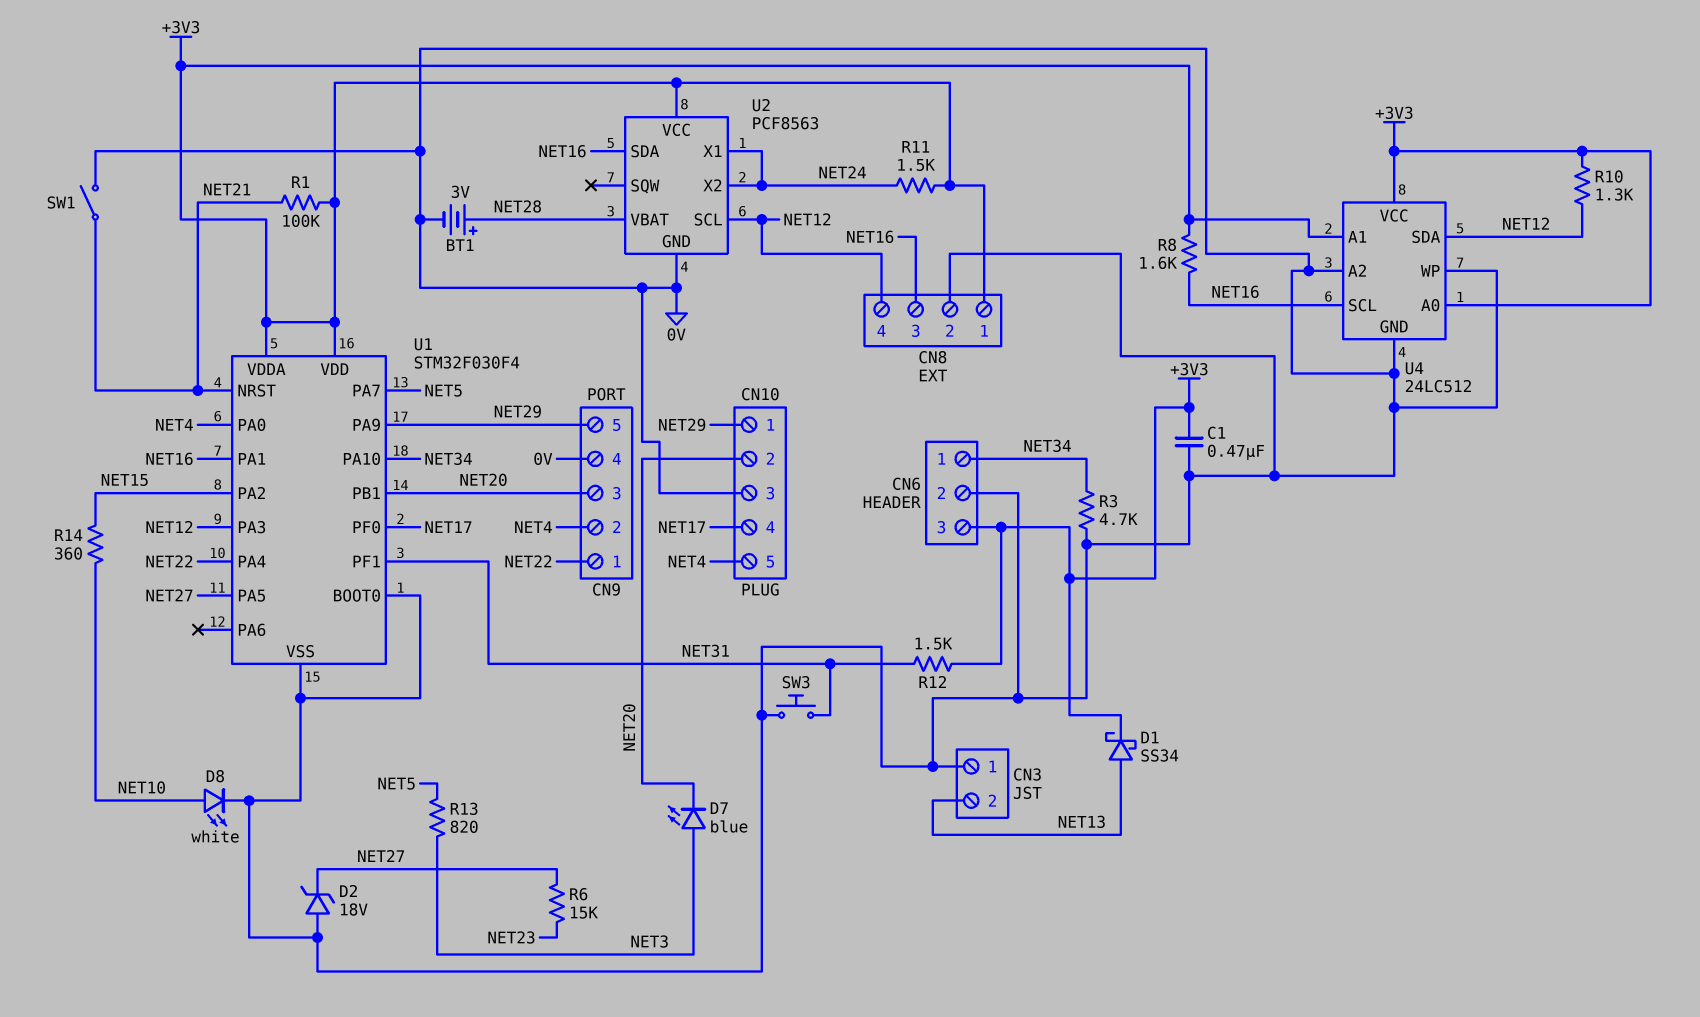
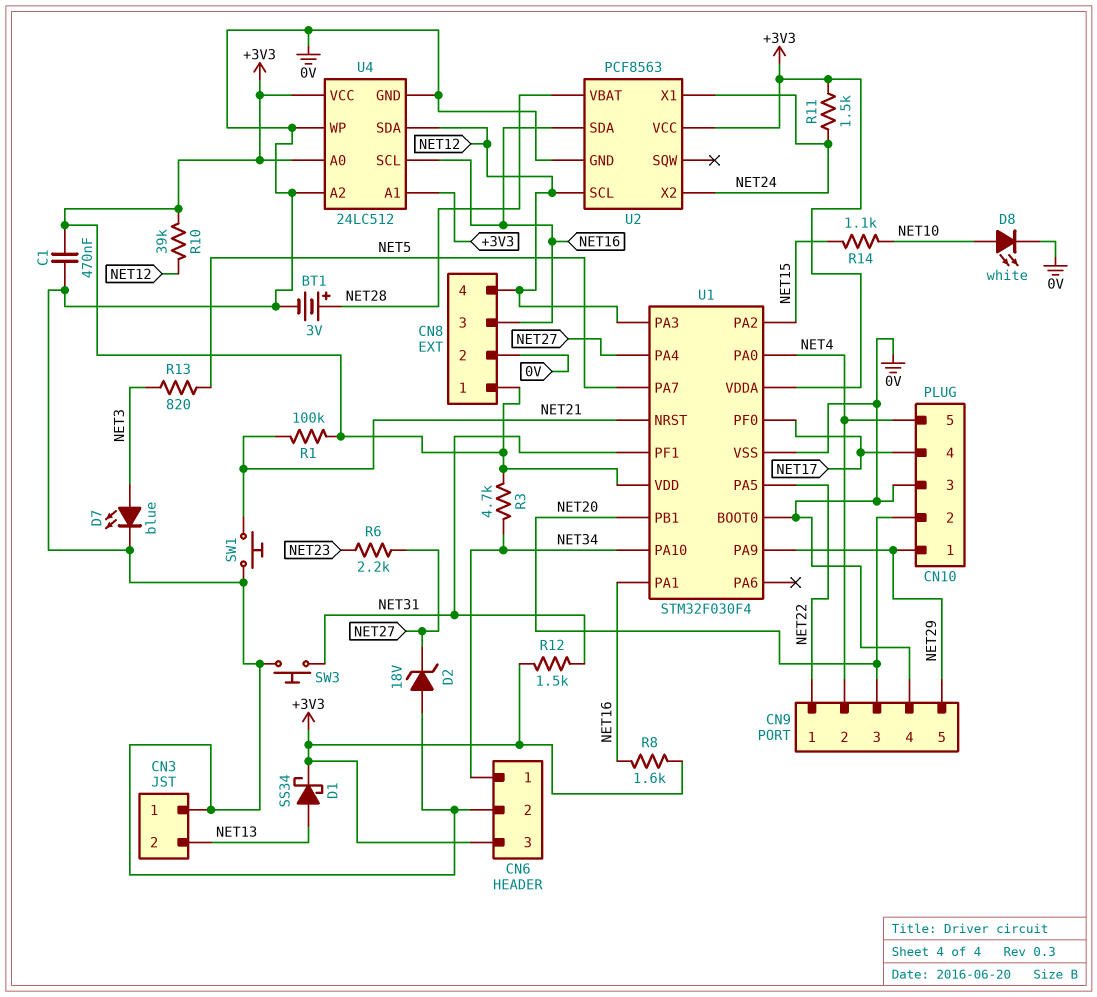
D7: LED blue (A NET3, K NET20) -> LED blue (A NET3, K 0V)
R3: 4.7k (0V, NET34) -> 4.7k (+3V3, NET34)
R6: 15k (NET23, NET27) -> 2.2k (NET23, NET27)
R10: 1.3k (+3V3, NET12) -> 39k (+3V3, NET12)
R14: 360 (NET10, NET15) -> 1.1k (NET10, NET15)
SW1: switch (0V, NET21) -> button (0V, NET21)
U1 pin PA4: NET22 -> NET27
U1 pin PA5: NET27 -> NET22

